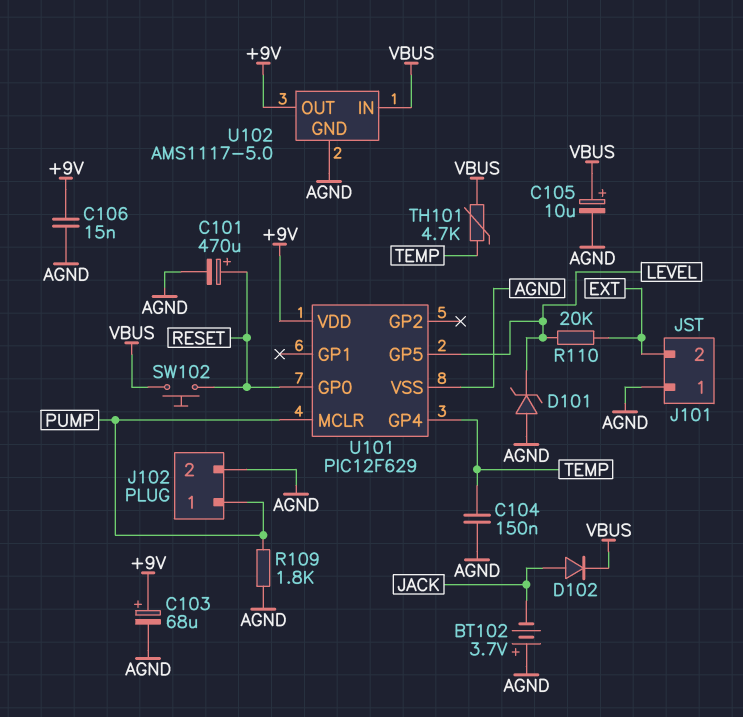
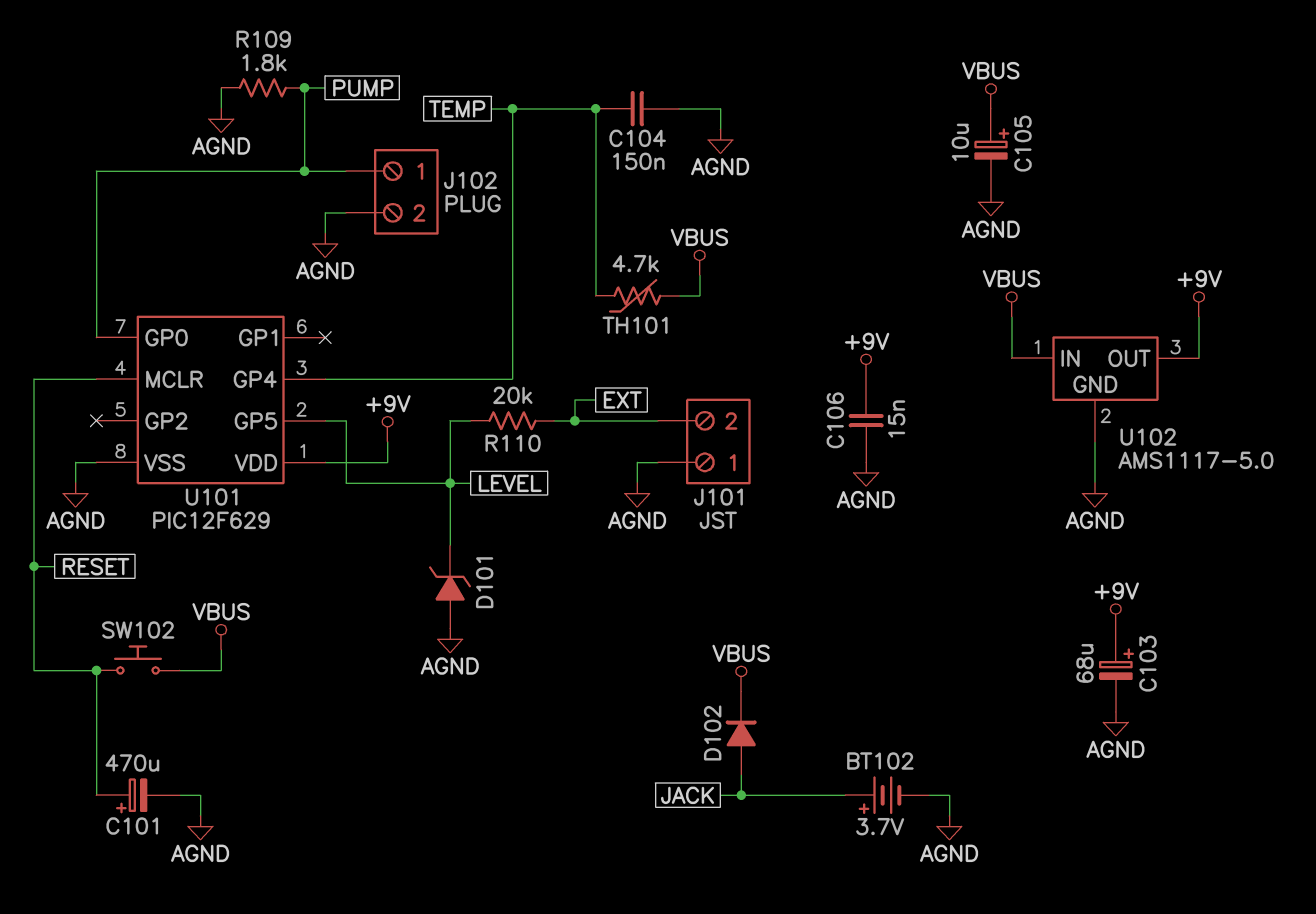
BT102: 3.7V (plus AGND, minus JACK) -> 3.7V (plus JACK, minus AGND)
U101 pin GP0: RESET -> PUMP
U101 pin MCLR: PUMP -> RESET

